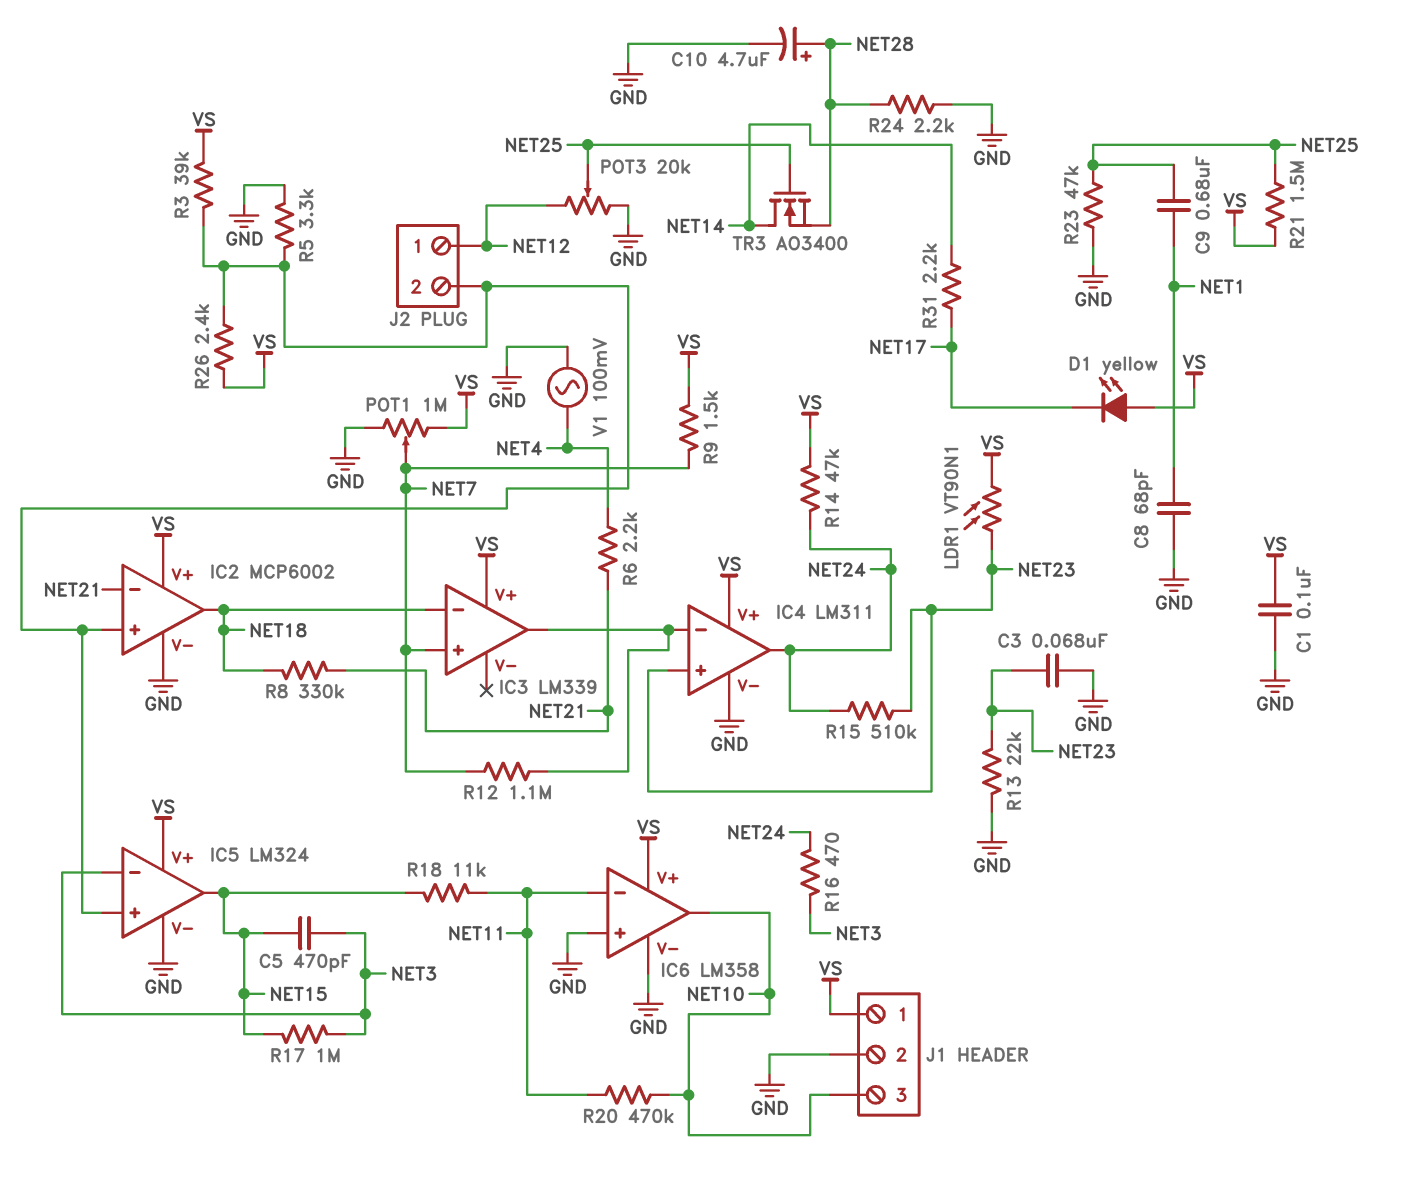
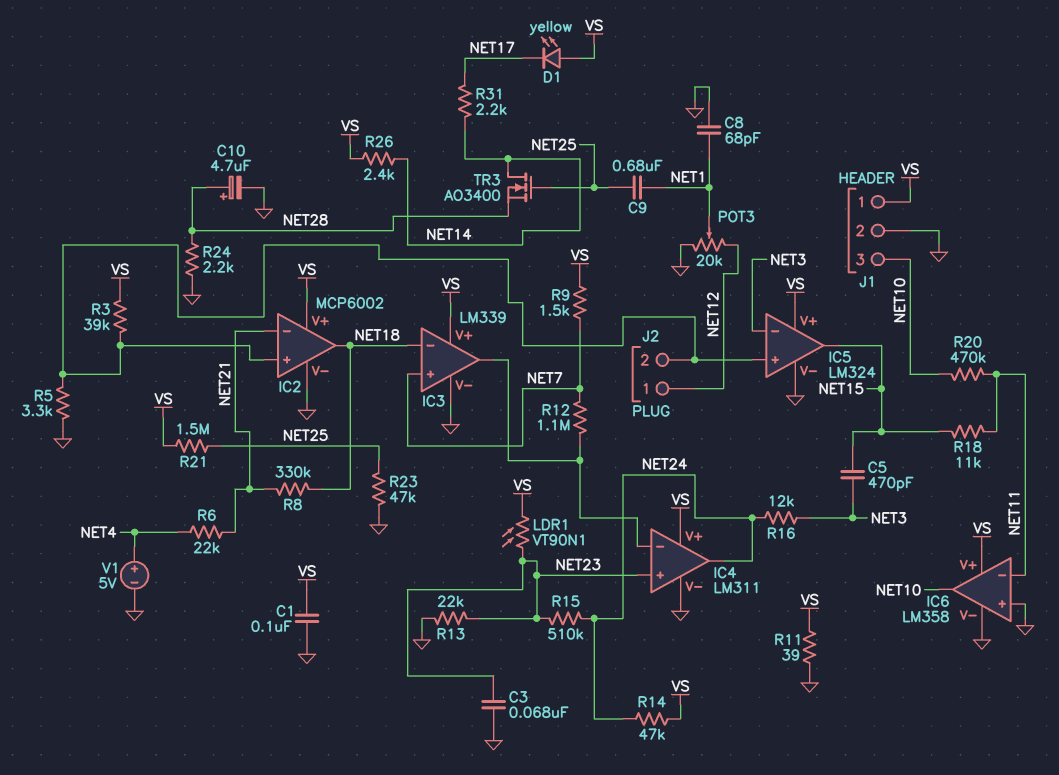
IC3 pin V-: none -> GND
POT1: 1M (GND, VS, wiper NET7) -> none
POT3: 20k (GND, NET12, wiper NET25) -> 20k (GND, NET12, wiper NET1)
R6: 2.2k (NET4, NET21) -> 22k (NET4, NET21)
R11: none -> 39 (GND, VS)
R16: 470 (NET3, NET24) -> 12k (NET3, NET24)
R17: 1M (NET3, NET15) -> none
R26: 2.4k (IC2/in+, VS) -> 2.4k (NET14, VS)
V1: AC 100mV (GND, NET4) -> 5V (plus NET4, minus GND)

